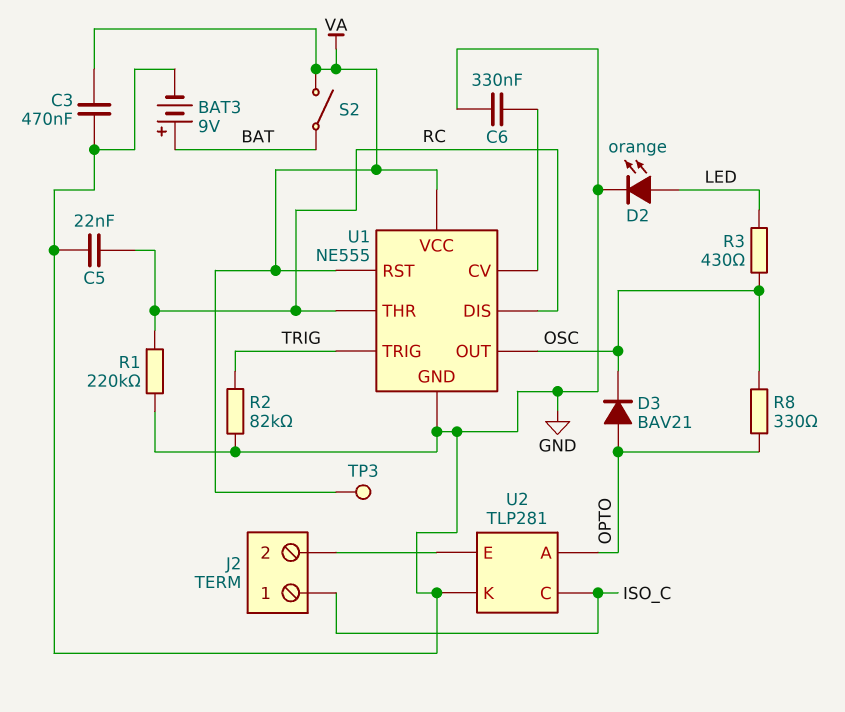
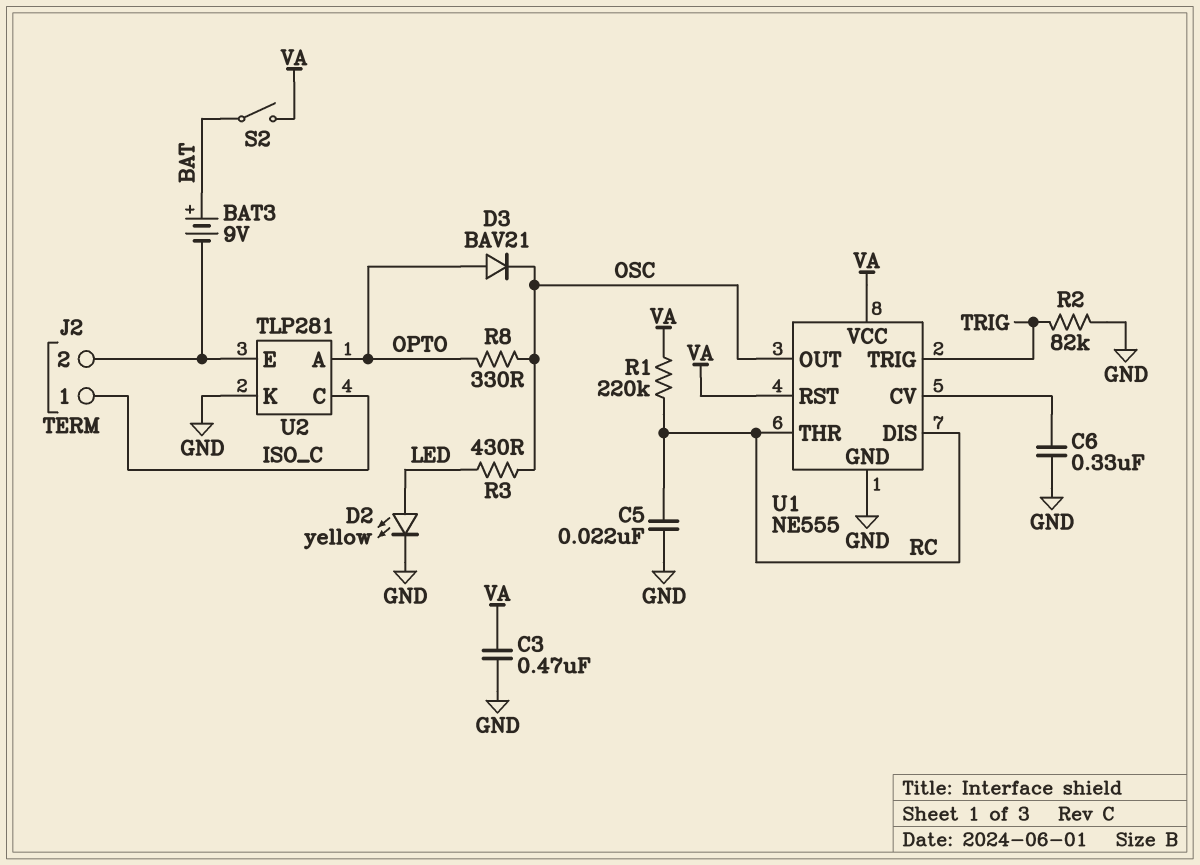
BAT3: 9V (plus BAT, minus GND) -> 9V (plus BAT, minus J2/2)
D2: LED orange (A LED, K GND) -> LED yellow (A LED, K GND)
R1: 220k (GND, RC) -> 220k (RC, VA)
TP3: test point (VA) -> none

